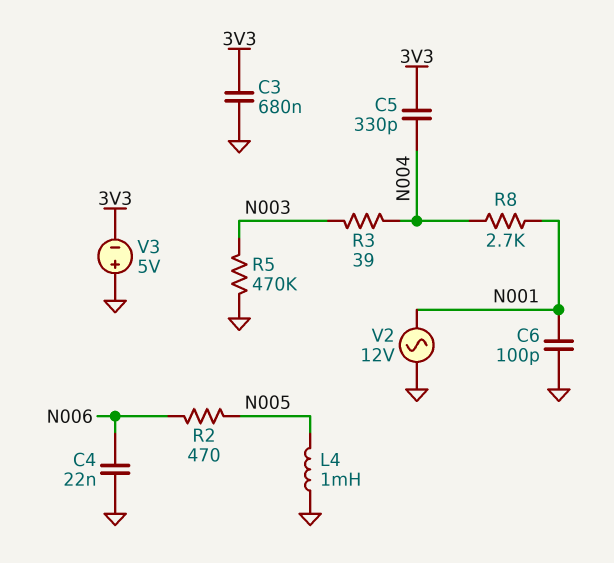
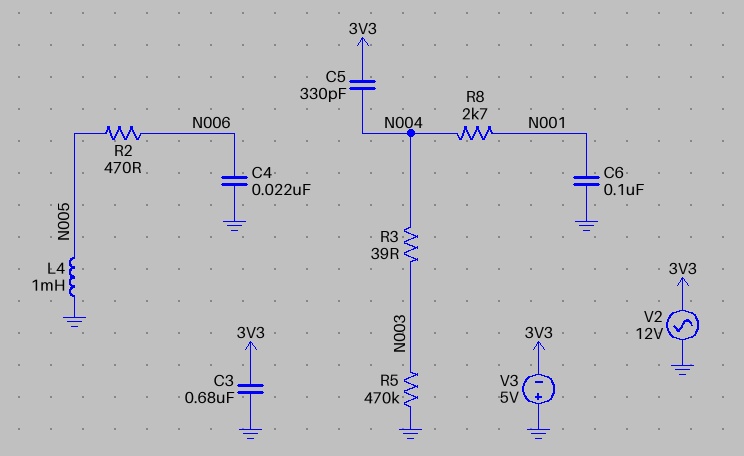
C6: 100pF (GND, N001) -> 100nF (GND, N001)
V2: AC 12V (GND, N001) -> AC 12V (3V3, GND)

